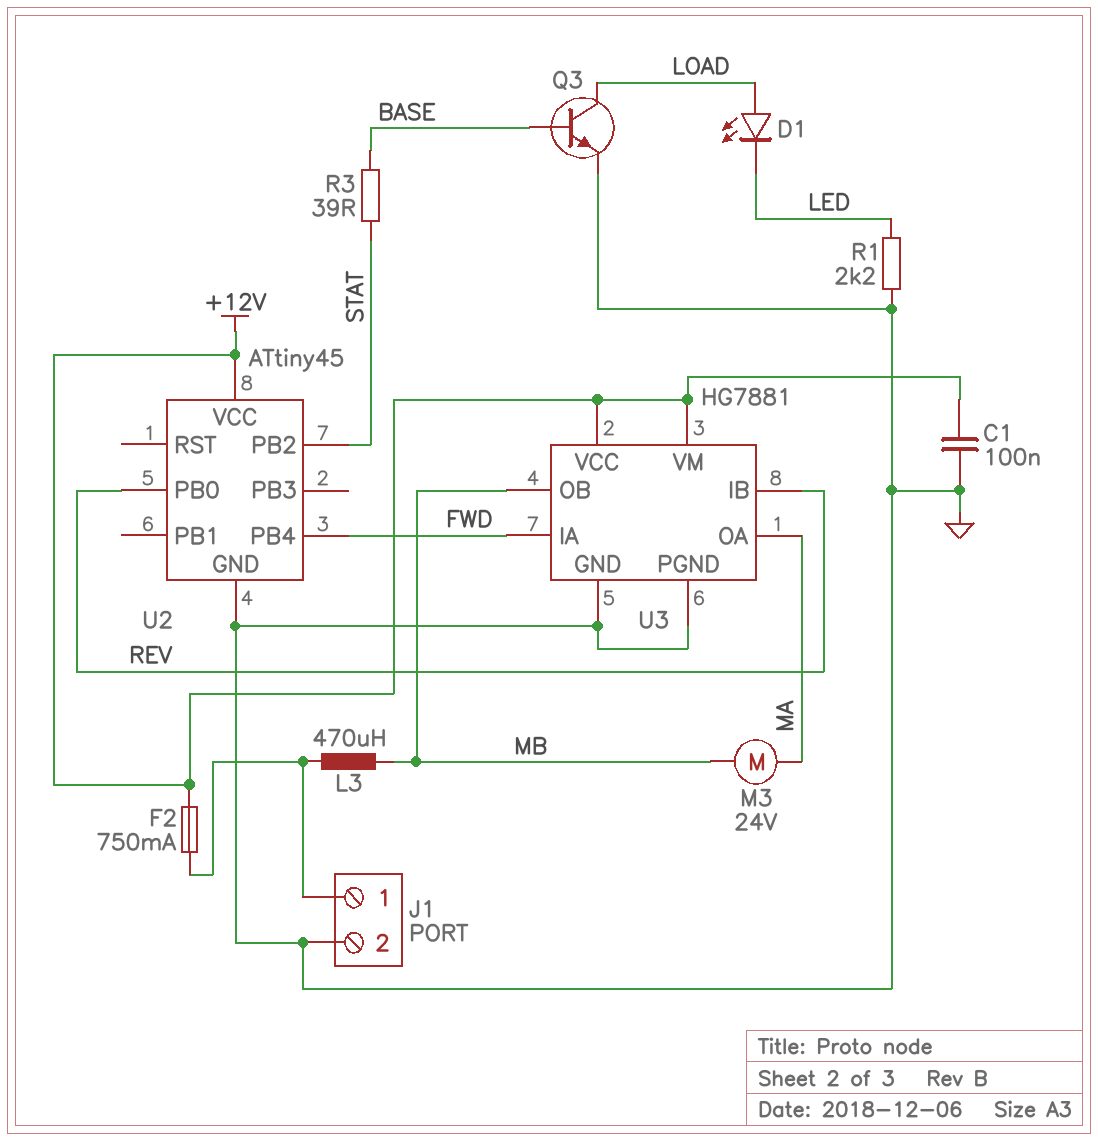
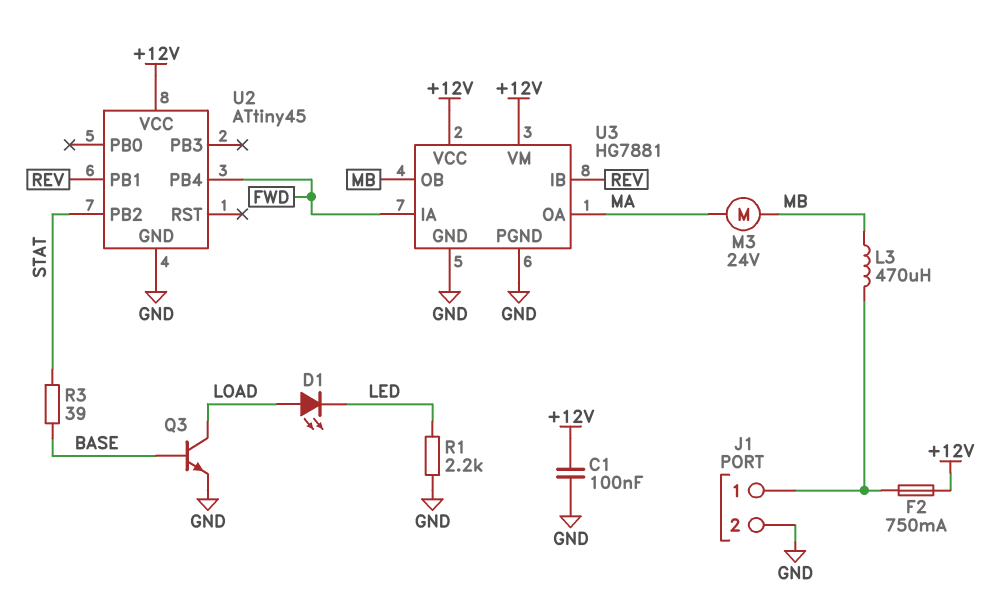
U2 pin PB0: REV -> none
U2 pin PB1: none -> REV

